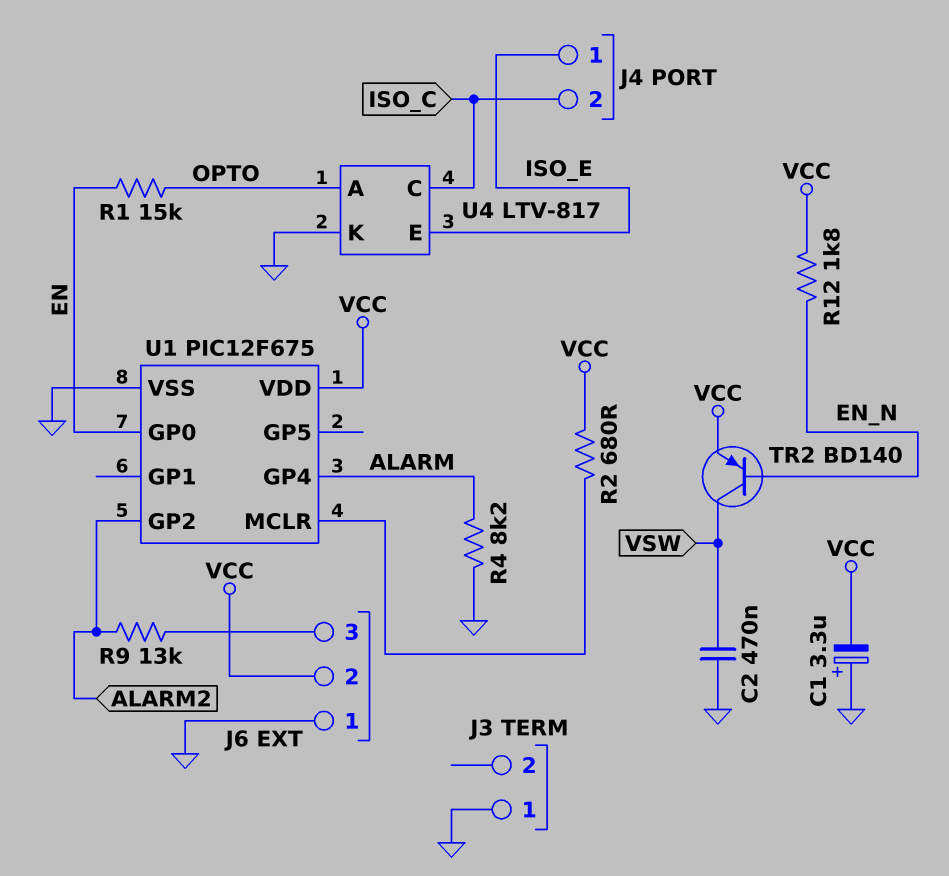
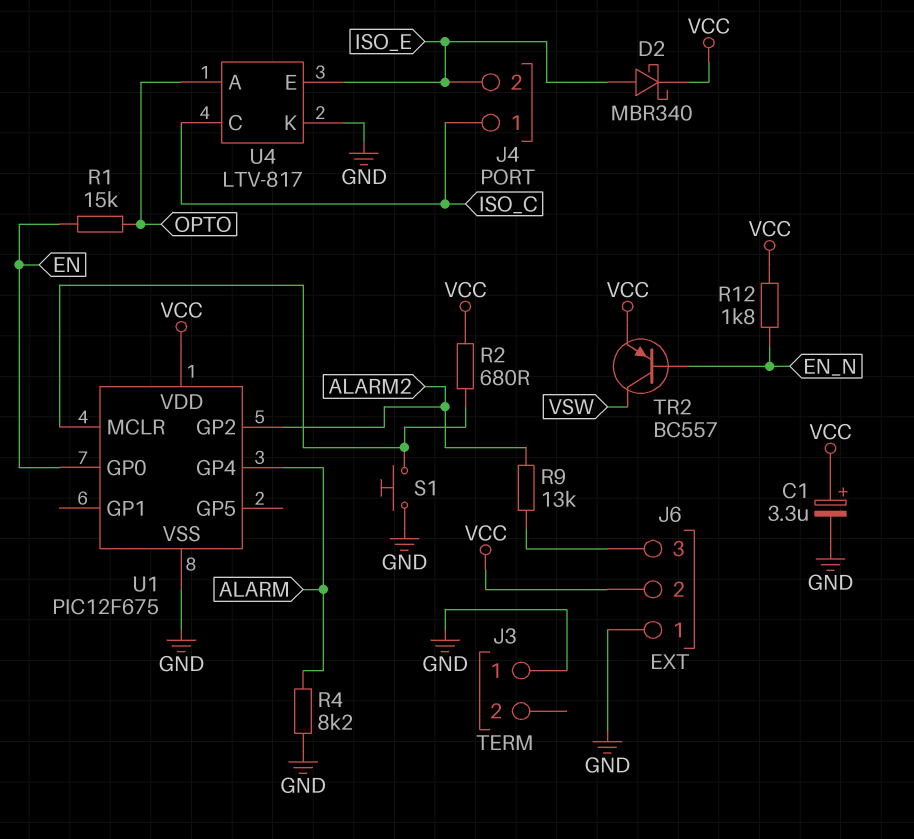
C1: 3.3uF (plus GND, minus VCC) -> 3.3uF (plus VCC, minus GND)
C2: 470nF (GND, VSW) -> none
D2: none -> schottky MBR340 (A ISO_E, K VCC)
J4 pin 1: ISO_E -> ISO_C
J4 pin 2: ISO_C -> ISO_E
S1: none -> button (GND, U1/MCLR)
TR2: PNP BD140 (B EN_N, C VSW, E VCC) -> PNP BC557 (B EN_N, C VSW, E VCC)

